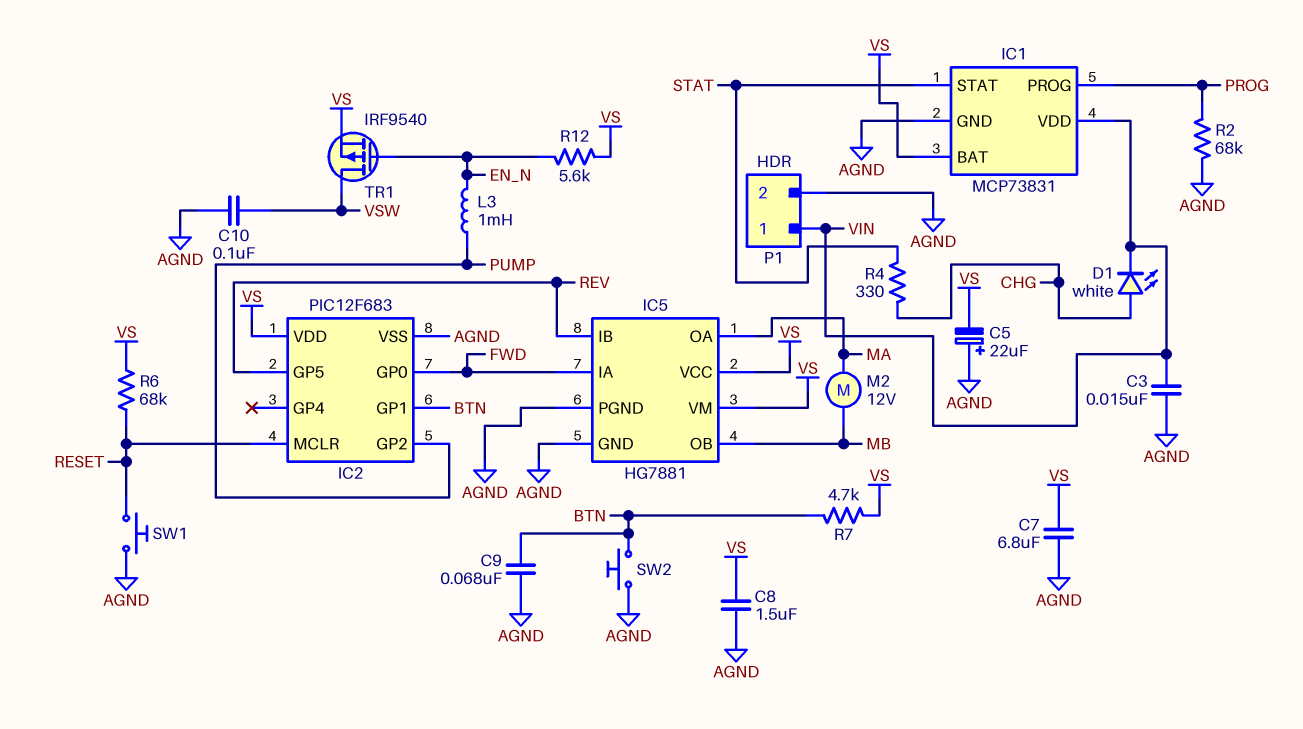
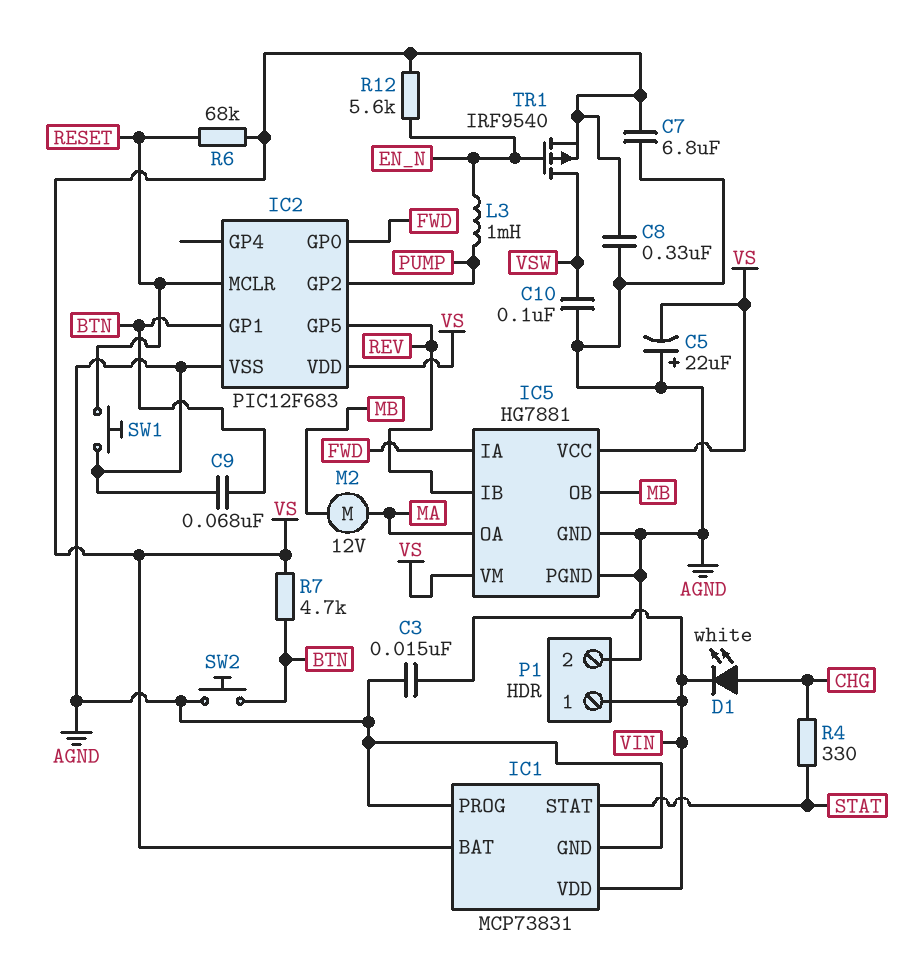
C8: 1.5uF (AGND, VS) -> 330nF (AGND, VS)
IC1 pin PROG: PROG -> AGND
R2: 68k (AGND, PROG) -> none

